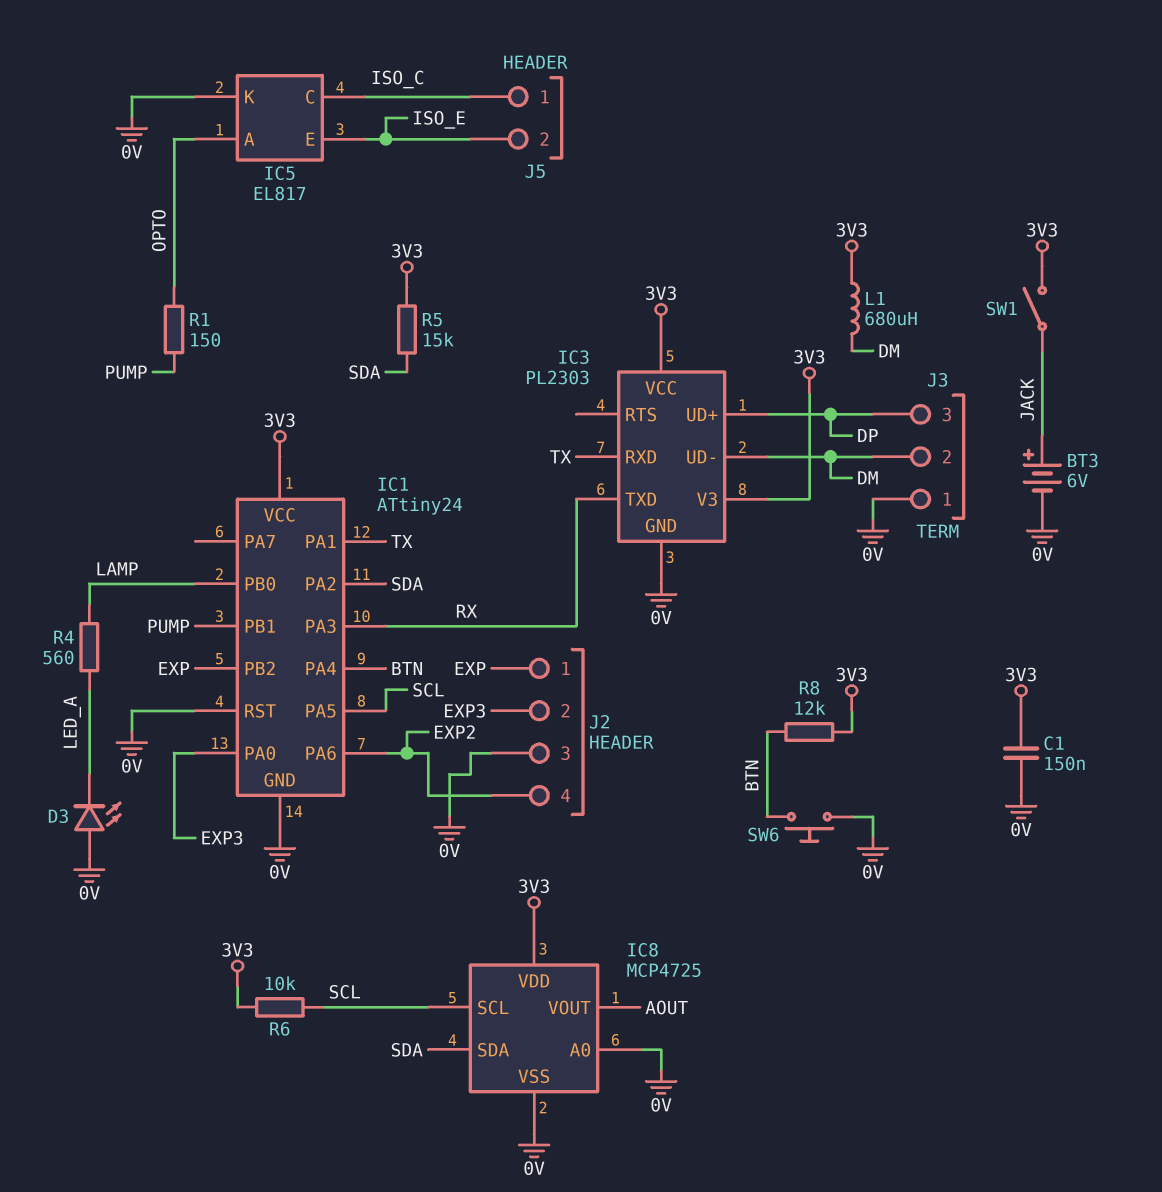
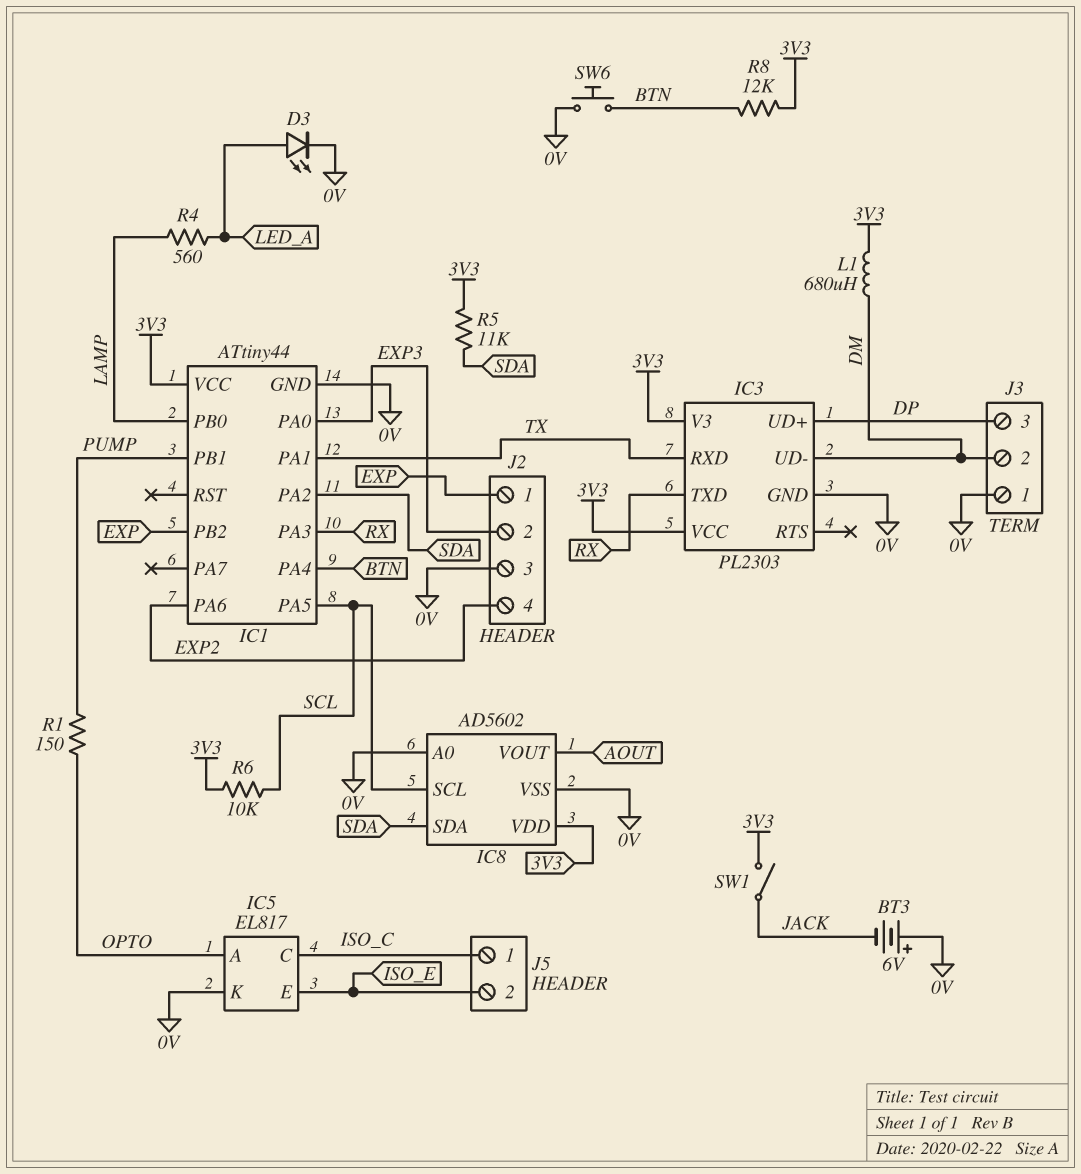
BT3: 6V (plus JACK, minus 0V) -> 6V (plus 0V, minus JACK)
C1: 150nF (0V, 3V3) -> none
D3: LED (A 0V, K LED_A) -> LED (A LED_A, K 0V)
IC1: ATtiny24 -> ATtiny44
IC1 pin RST: 0V -> none
IC8: MCP4725 -> AD5602
R5: 15k (3V3, SDA) -> 11k (3V3, SDA)

